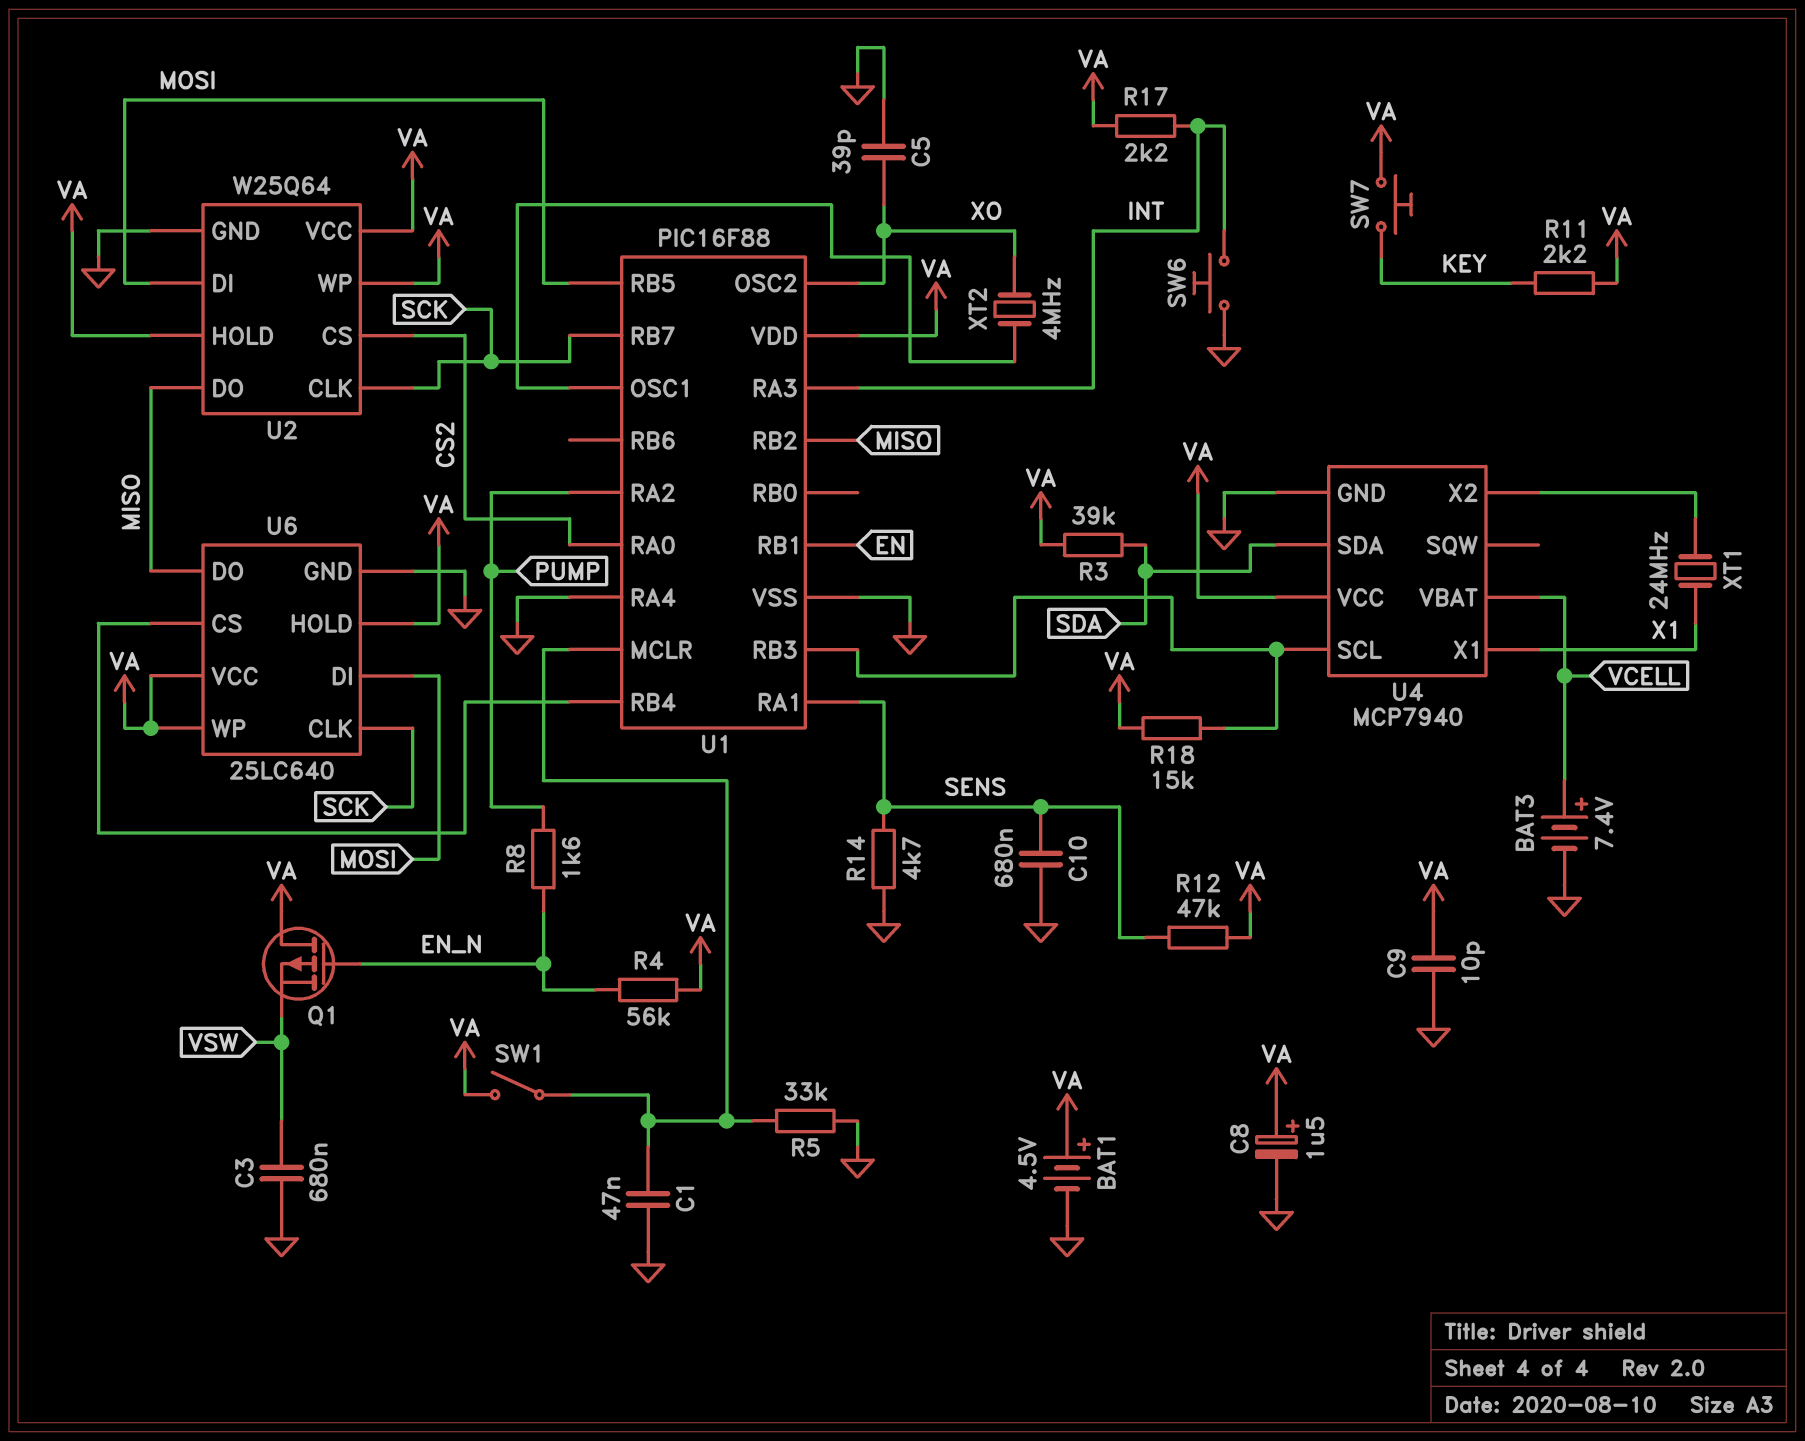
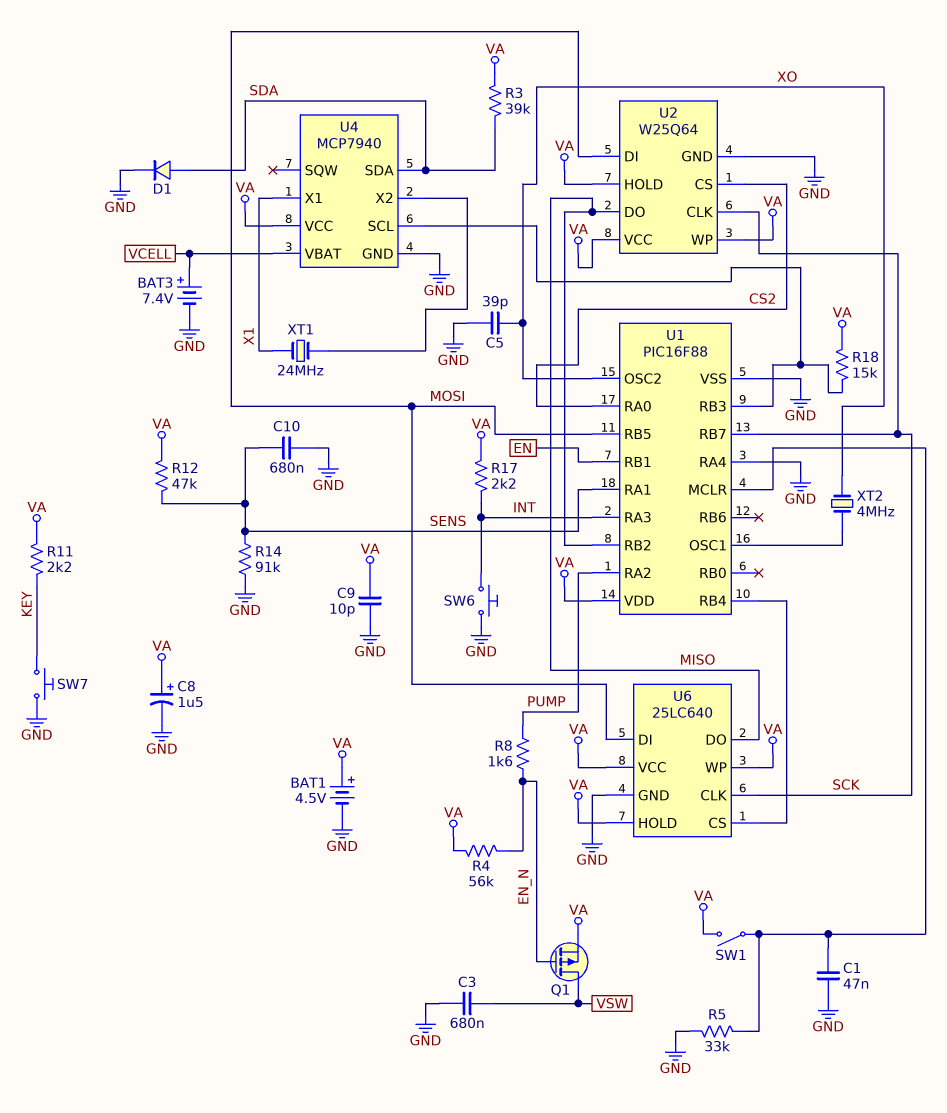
D1: none -> diode (A SDA, K GND)
Q1: PMOS (G EN_N, D VA, S VSW) -> PMOS (G EN_N, D VSW, S VA)
R14: 4.7k (GND, SENS) -> 91k (GND, SENS)
SW7: button (KEY, VA) -> button (GND, KEY)

